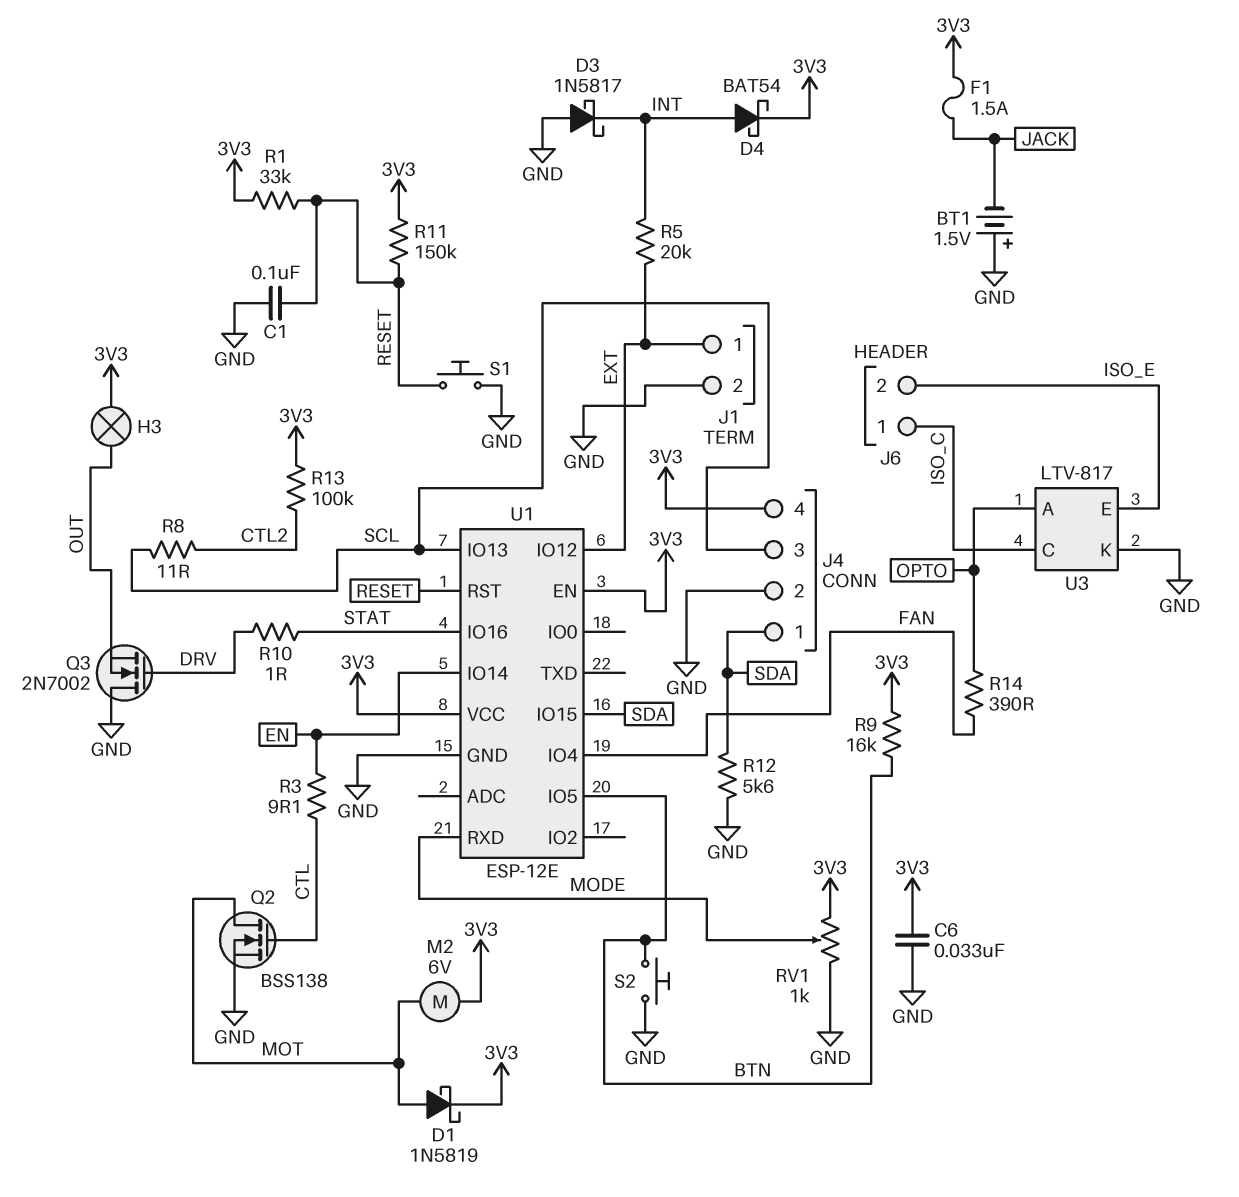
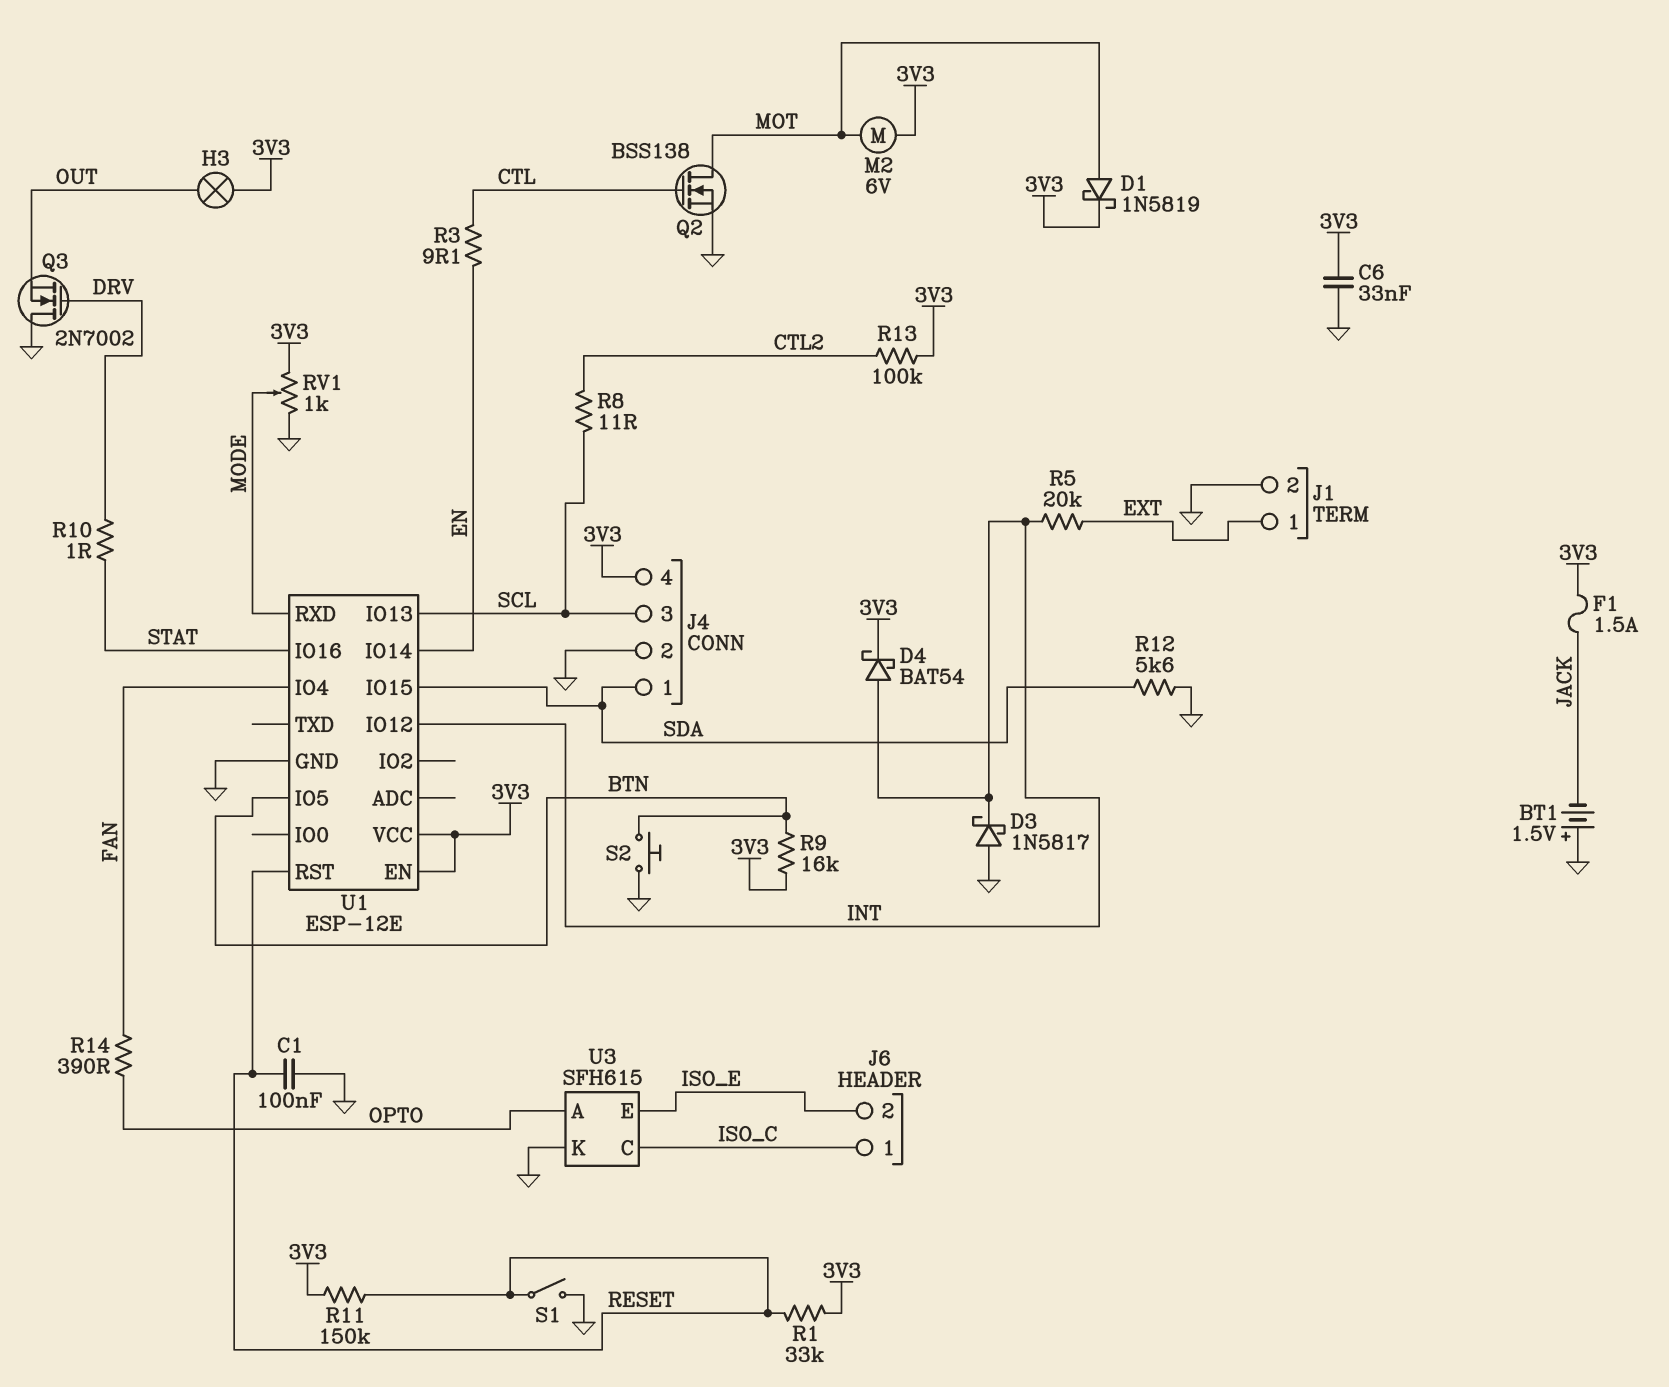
S1: button (GND, RESET) -> switch (GND, RESET)
U1 pin IO12: EXT -> INT
U3: LTV-817 -> SFH615

